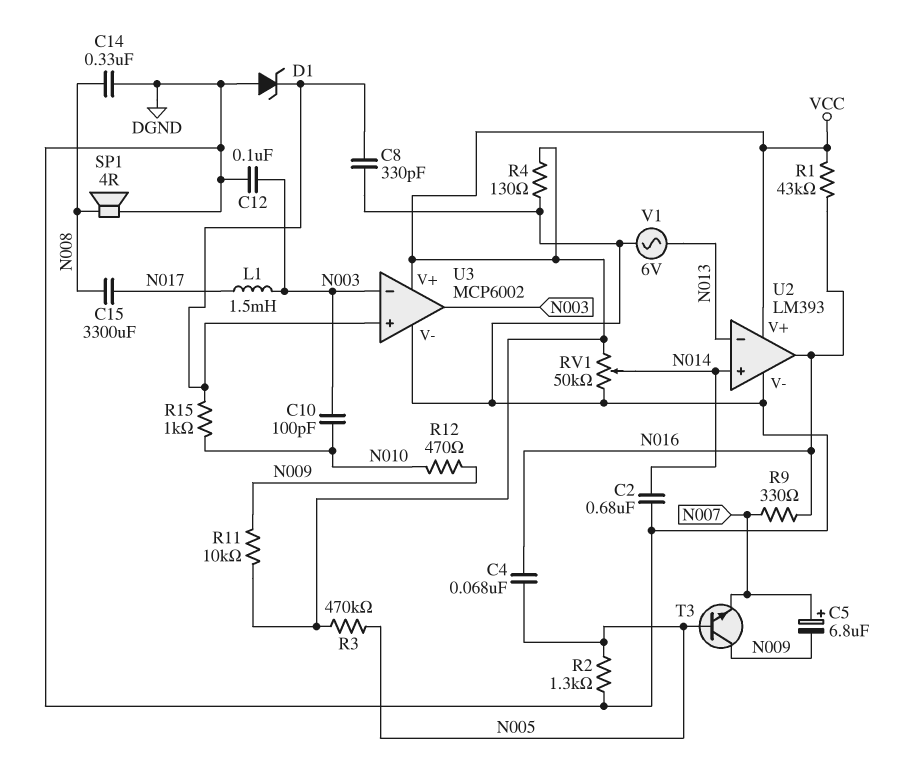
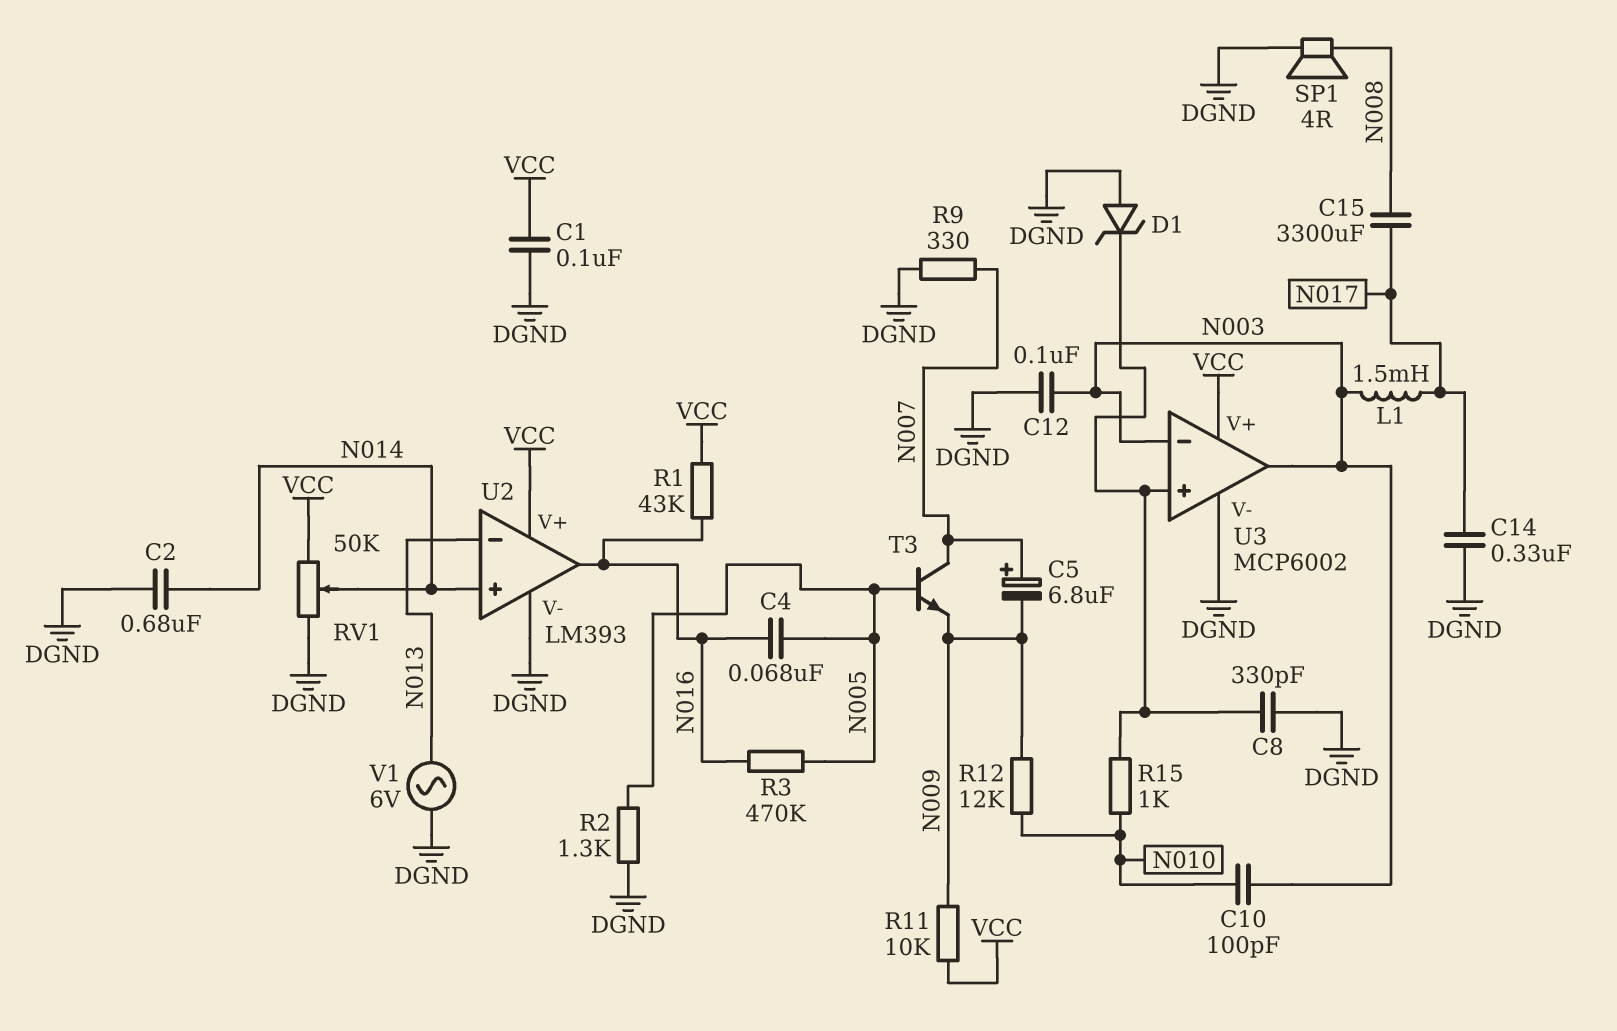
C1: none -> 100nF (DGND, VCC)
C14: 330nF (DGND, N008) -> 330nF (DGND, N017)
R3: 470k (N005, VCC) -> 470k (N005, N016)
R4: 130 (DGND, VCC) -> none
R9: 330 (N007, N016) -> 330 (DGND, N007)
R12: 470 (N009, N010) -> 12k (N009, N010)
T3: NPN (B N005, C N009, E N007) -> NPN (B N005, C N007, E N009)

